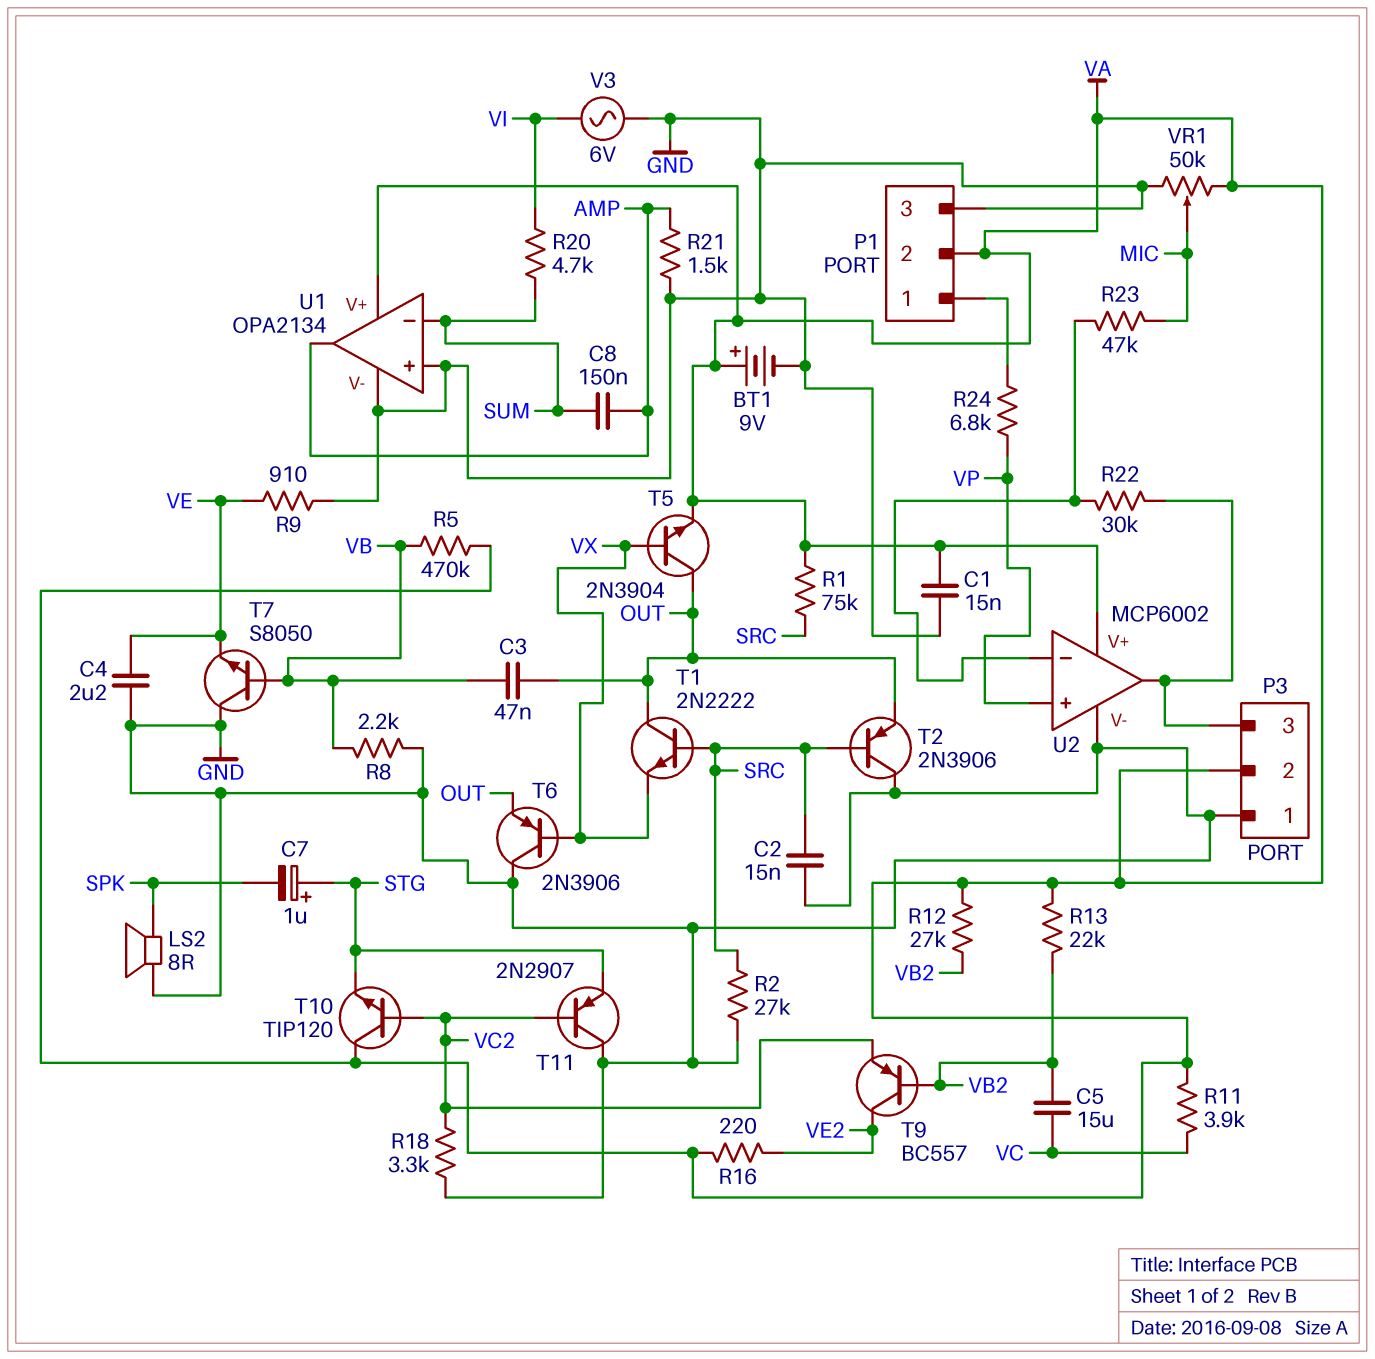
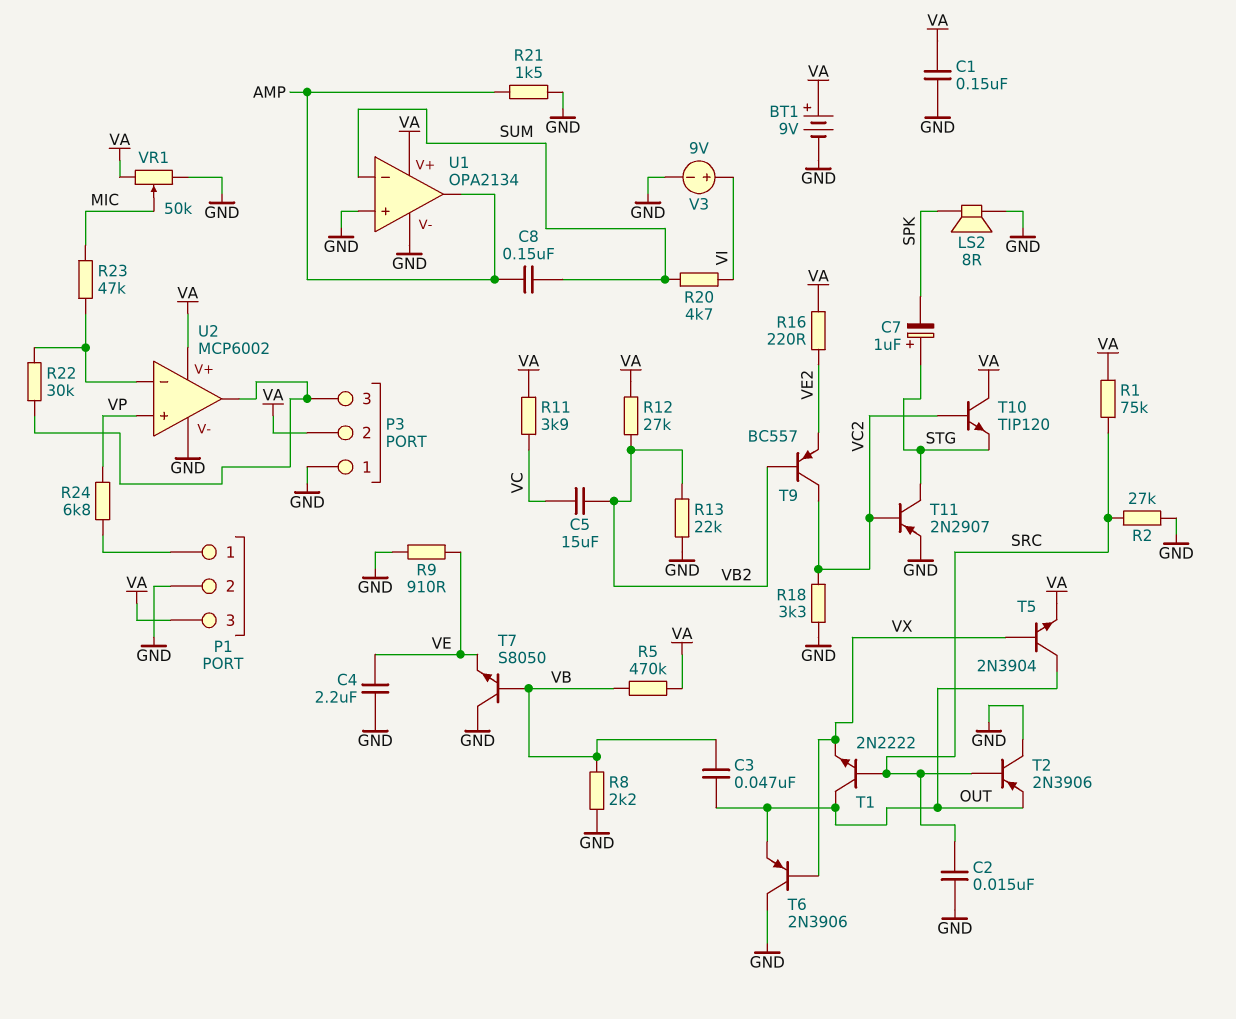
C1: 15nF (GND, VA) -> 150nF (GND, VA)
P1 pin 2: VA -> GND
P1 pin 3: GND -> VA
R13: 22k (VA, VB2) -> 22k (GND, VB2)
T9: PNP BC557 (B VB2, C VE2, E VC2) -> PNP BC557 (B VB2, C VC2, E VE2)
T11: PNP 2N2907 (B VC2, C GND, E STG) -> PNP 2N2907 (B VC2, C STG, E GND)
V3: AC 6V (GND, VI) -> 9V (plus VI, minus GND)

